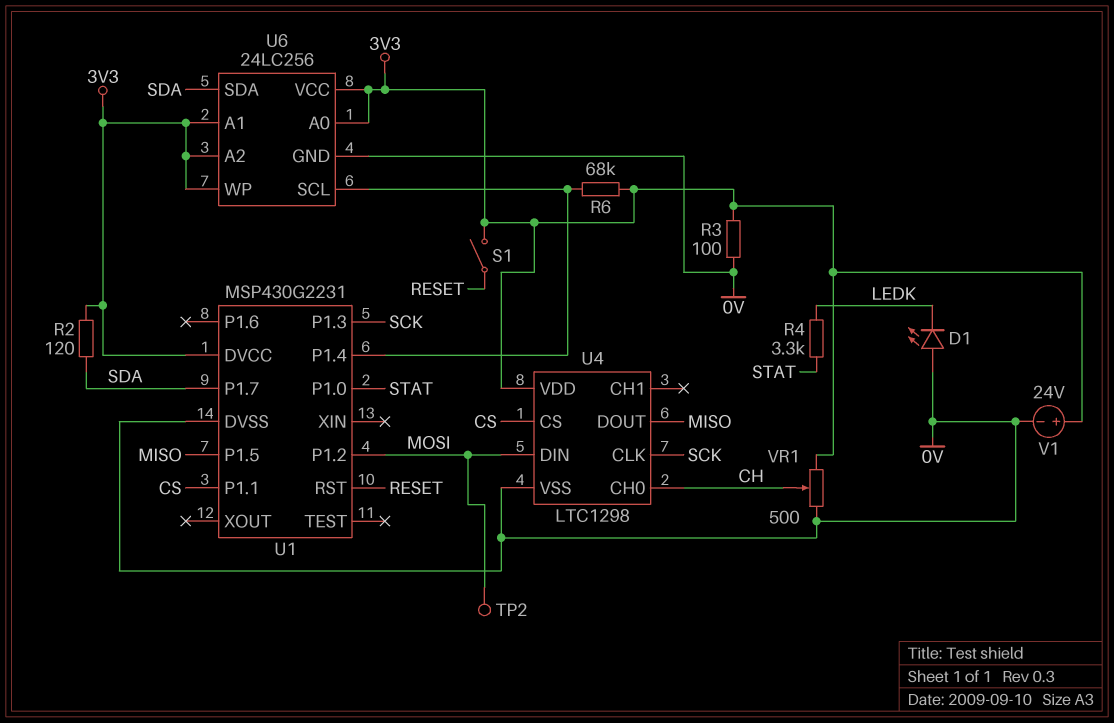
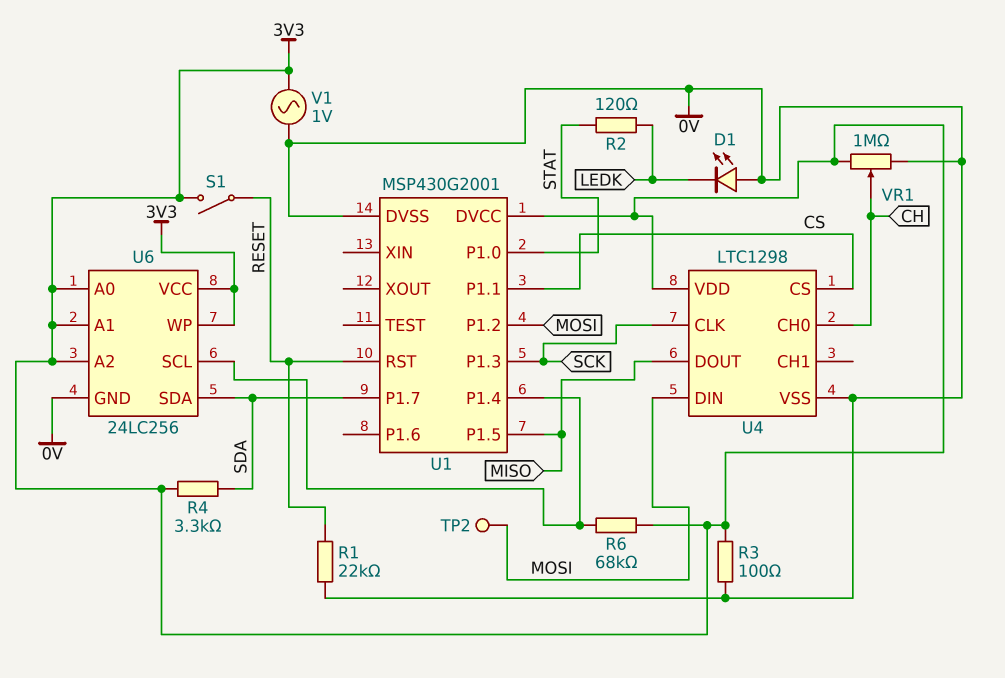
R1: none -> 22k (0V, RESET)
R2: 120 (3V3, SDA) -> 120 (LEDK, STAT)
R4: 3.3k (LEDK, STAT) -> 3.3k (3V3, SDA)
U1: MSP430G2231 -> MSP430G2001
V1: 24V (plus 3V3, minus 0V) -> AC 1V (0V, 3V3)
VR1: 500 (0V, 3V3, wiper CH) -> 1M (0V, 3V3, wiper CH)

